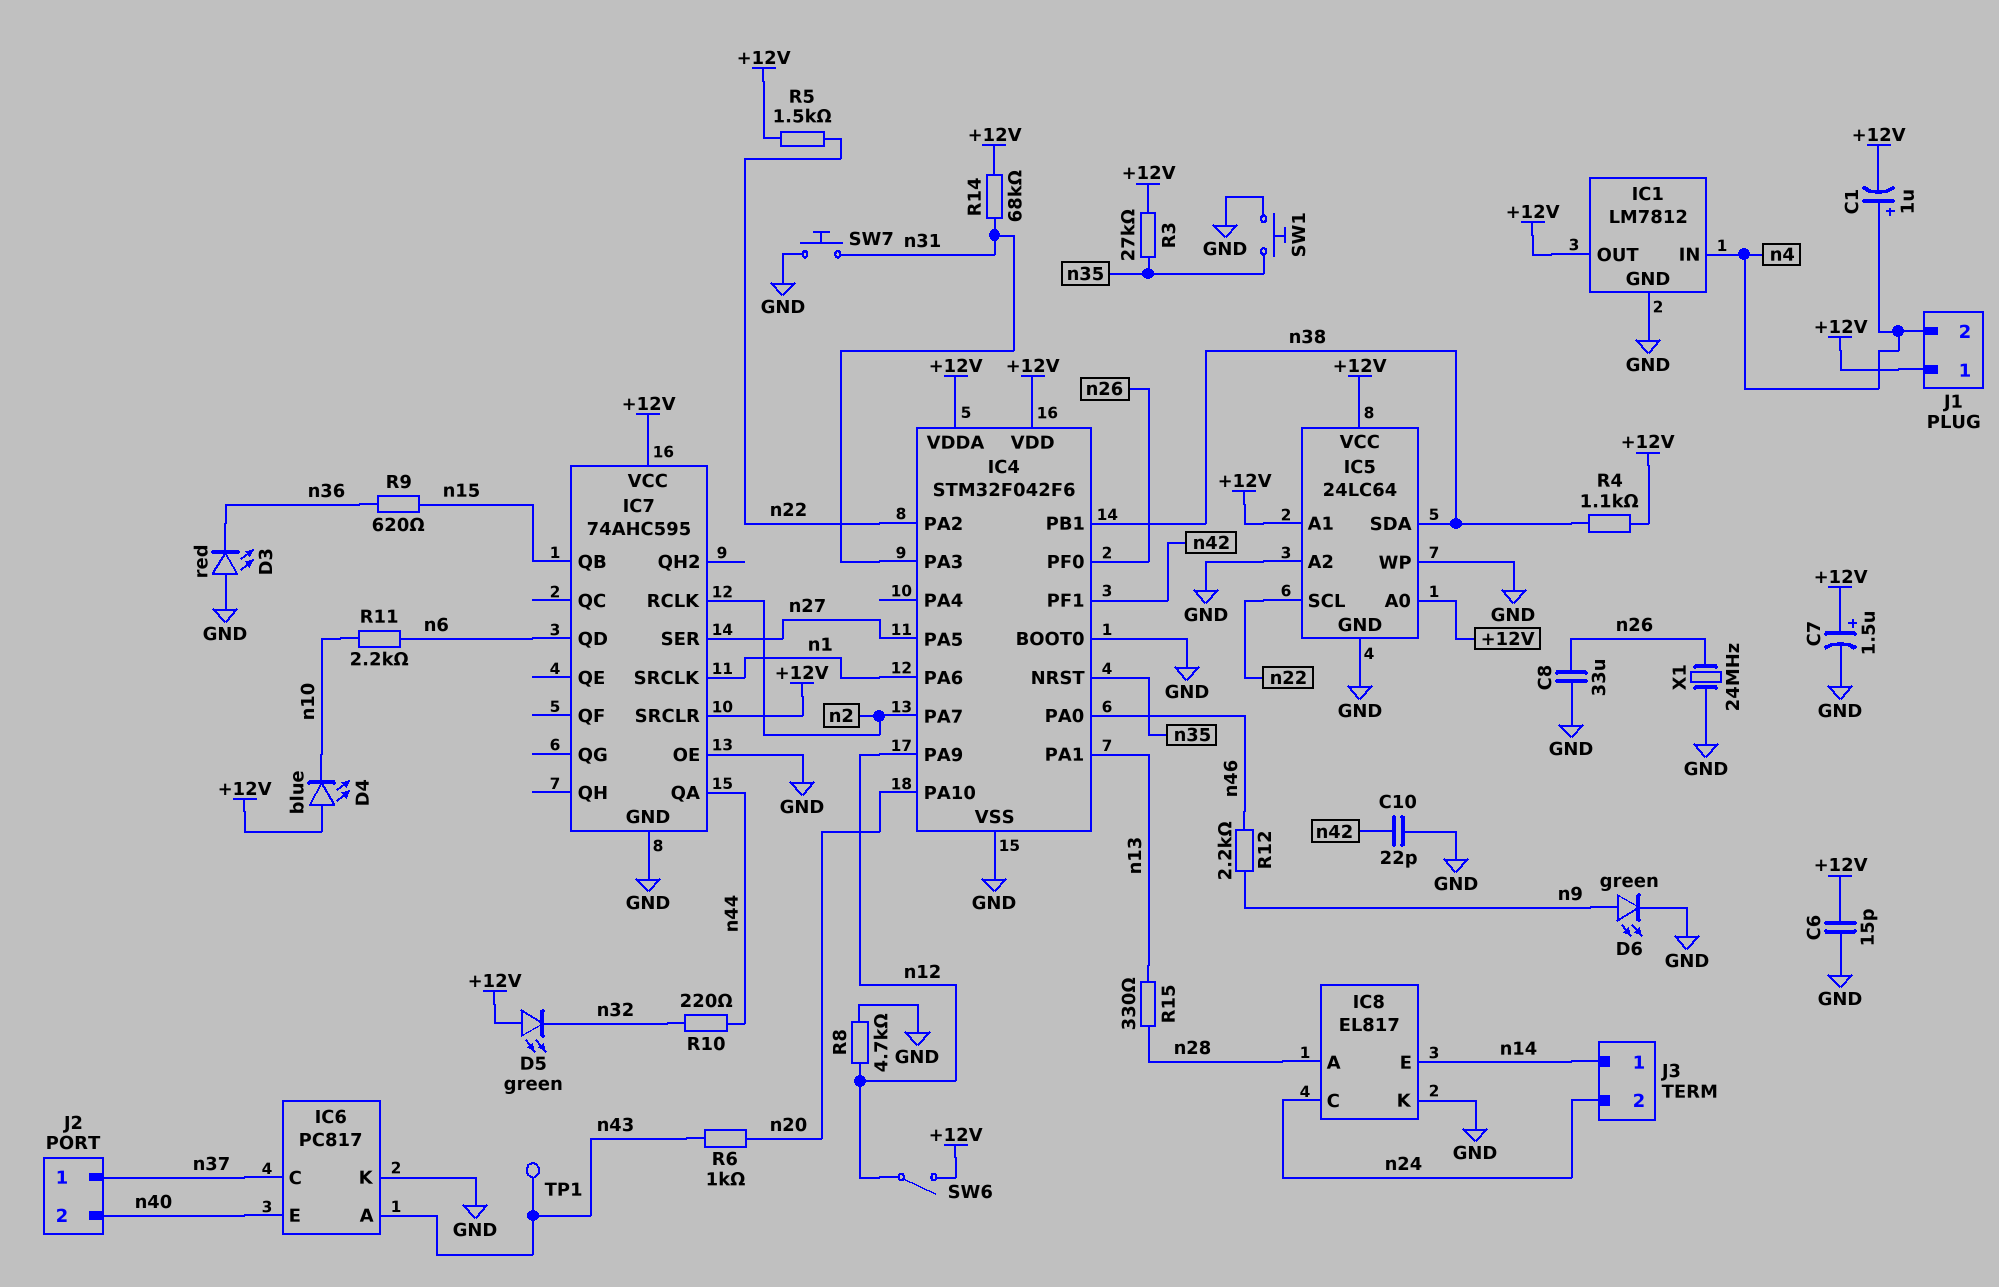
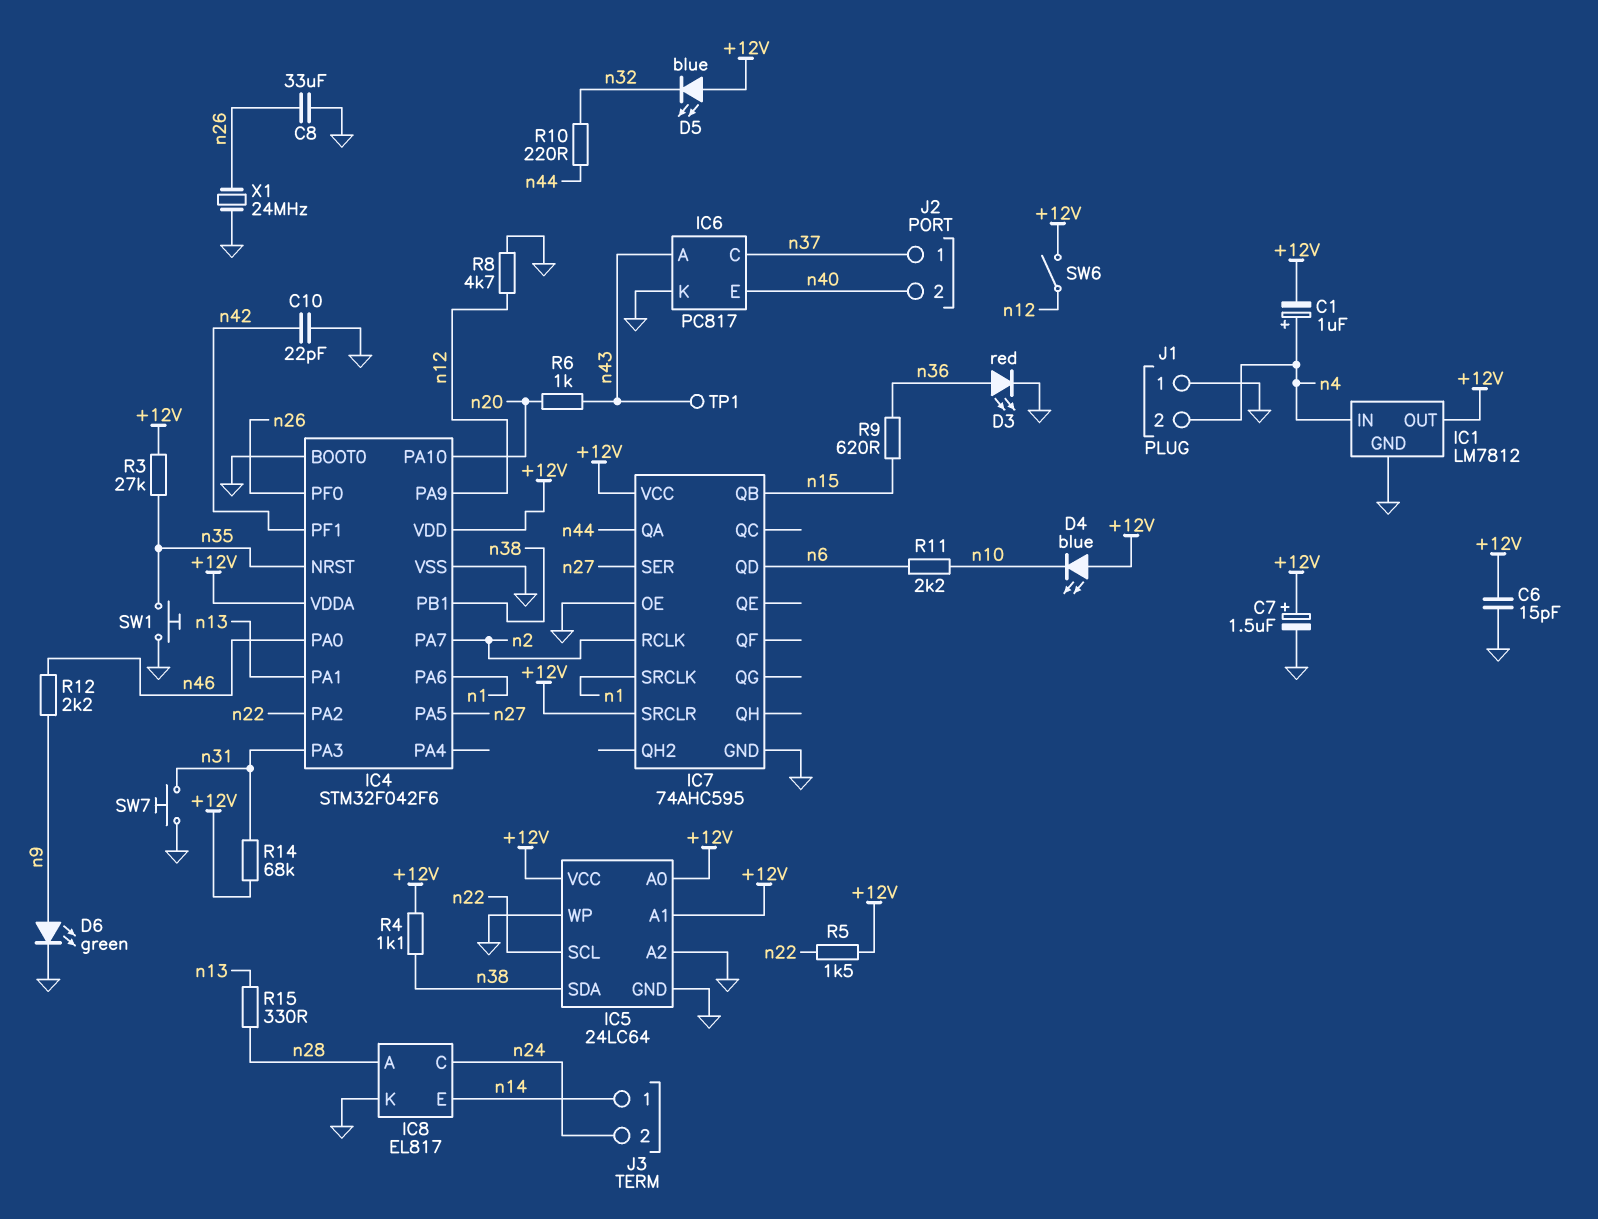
D3: LED red (A GND, K n36) -> LED red (A n36, K GND)
D5: LED green (A +12V, K n32) -> LED blue (A +12V, K n32)
J1 pin 1: +12V -> GND

